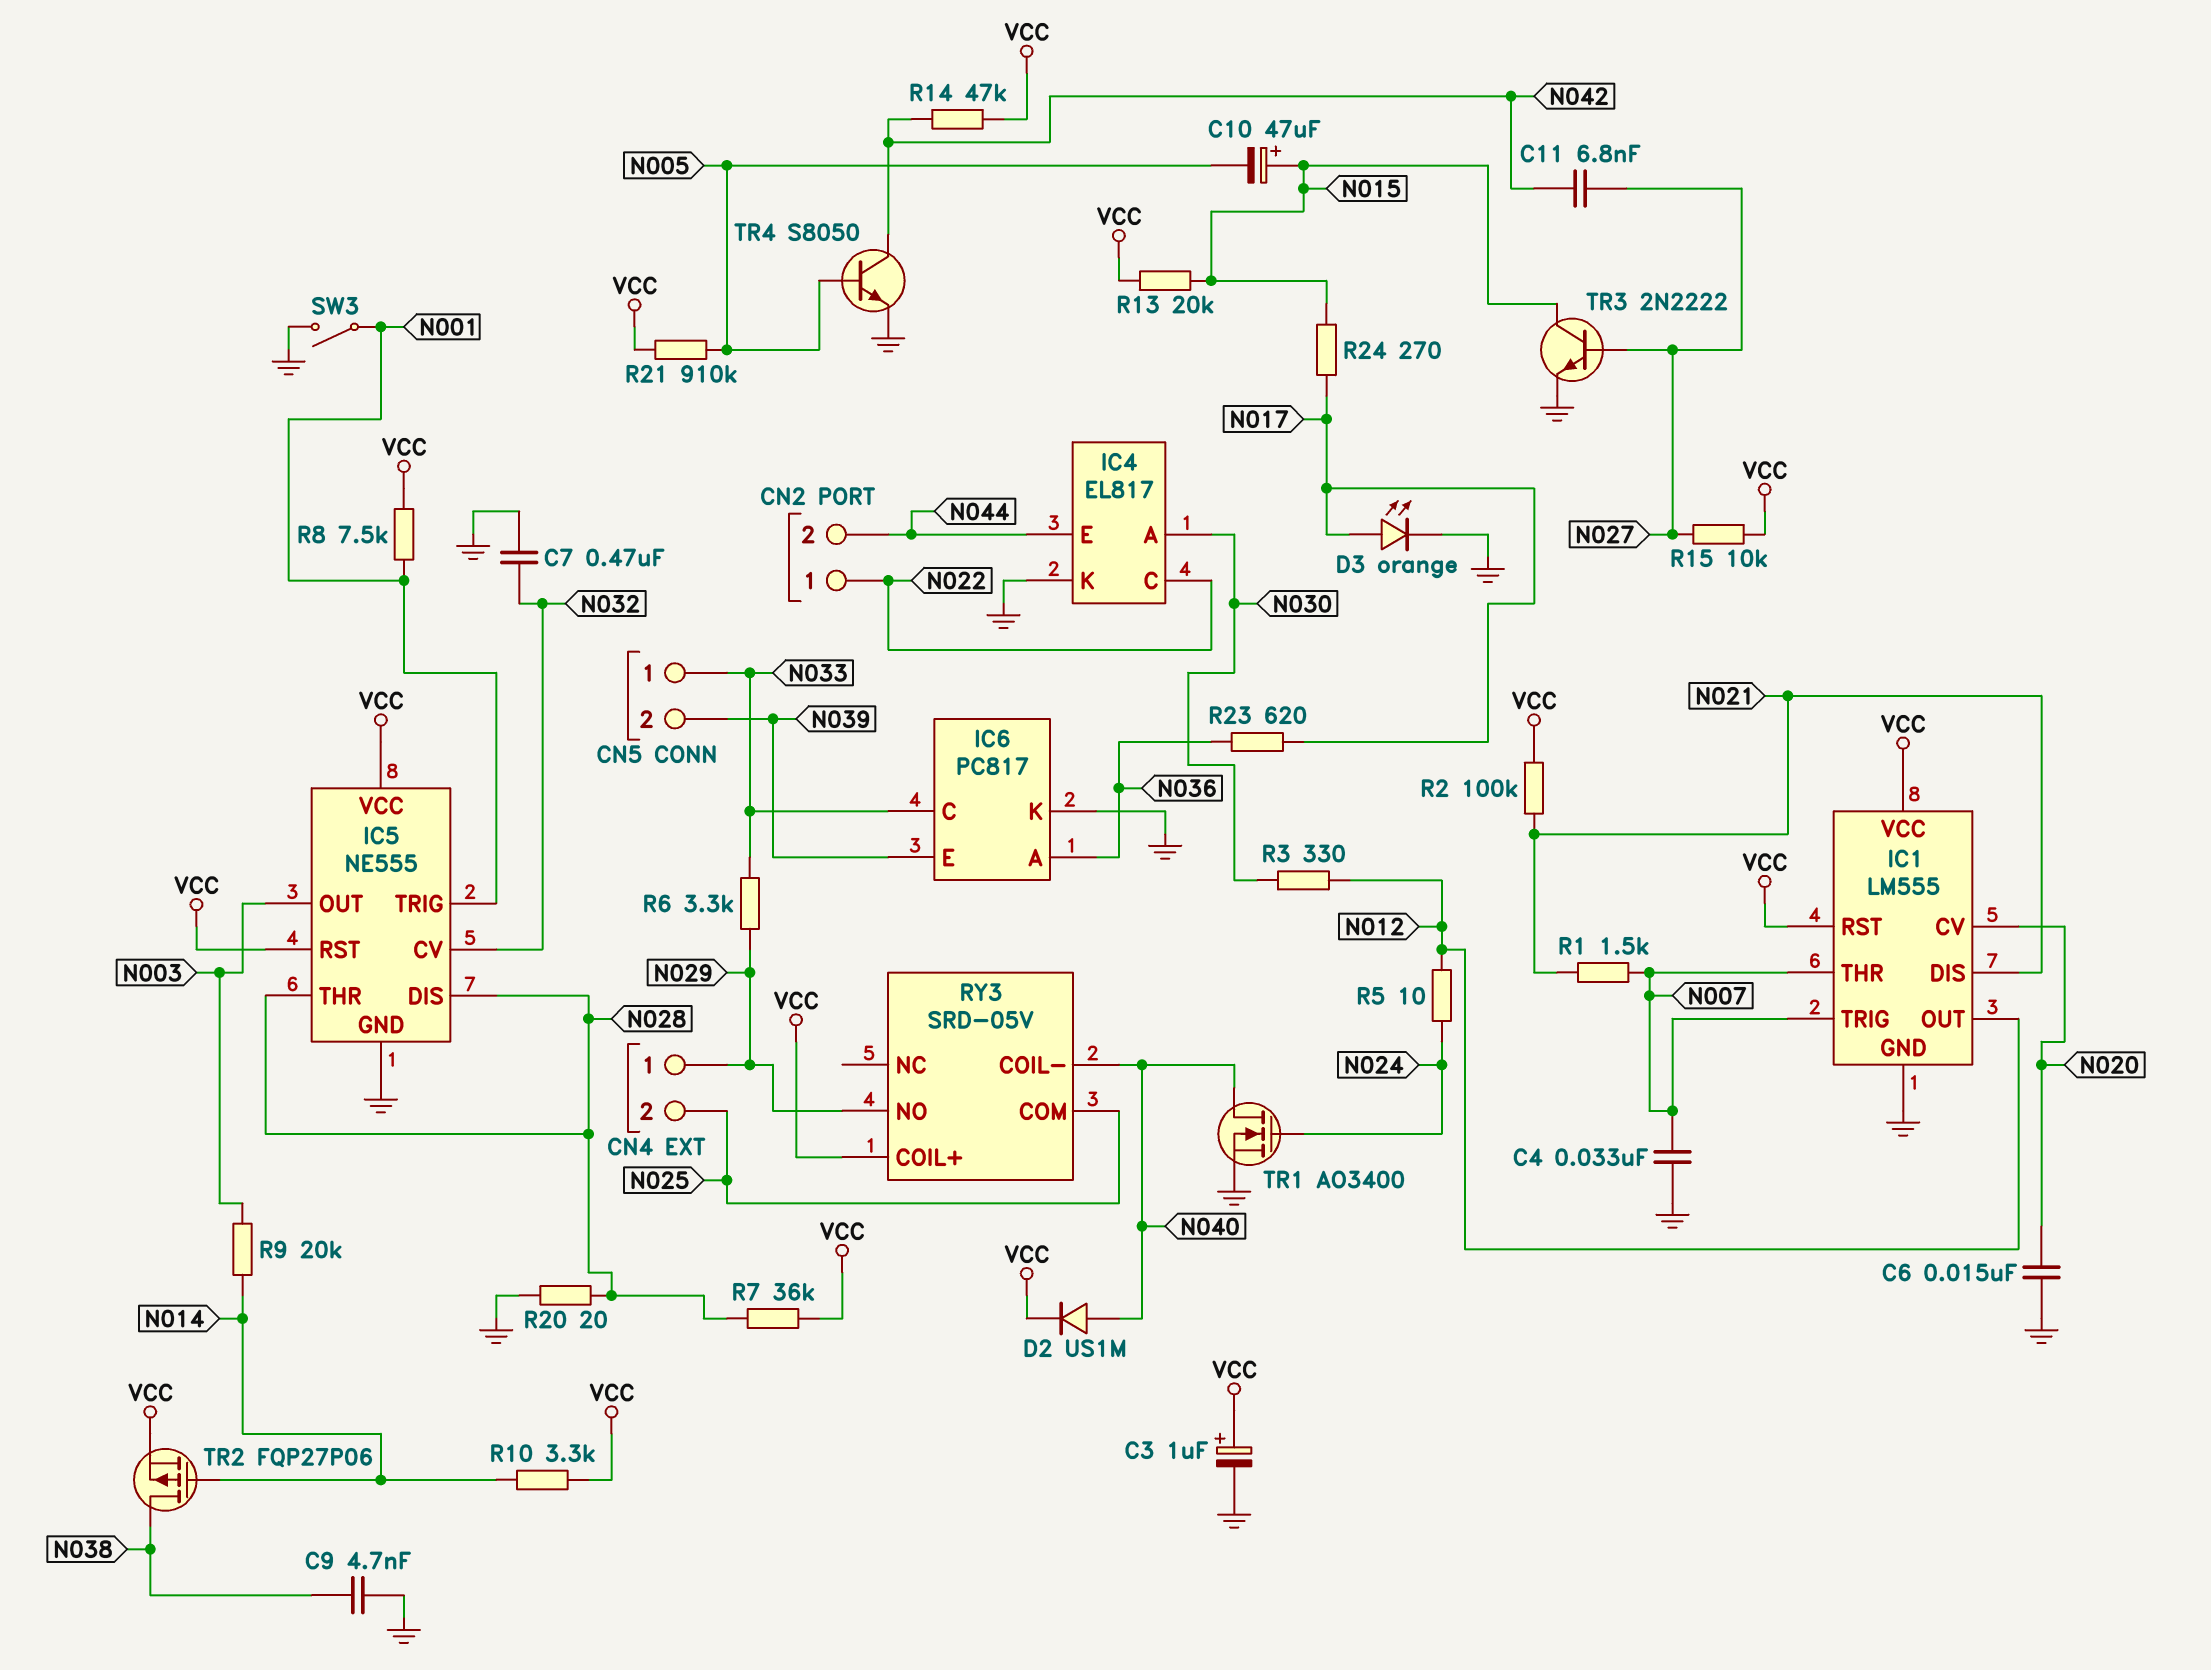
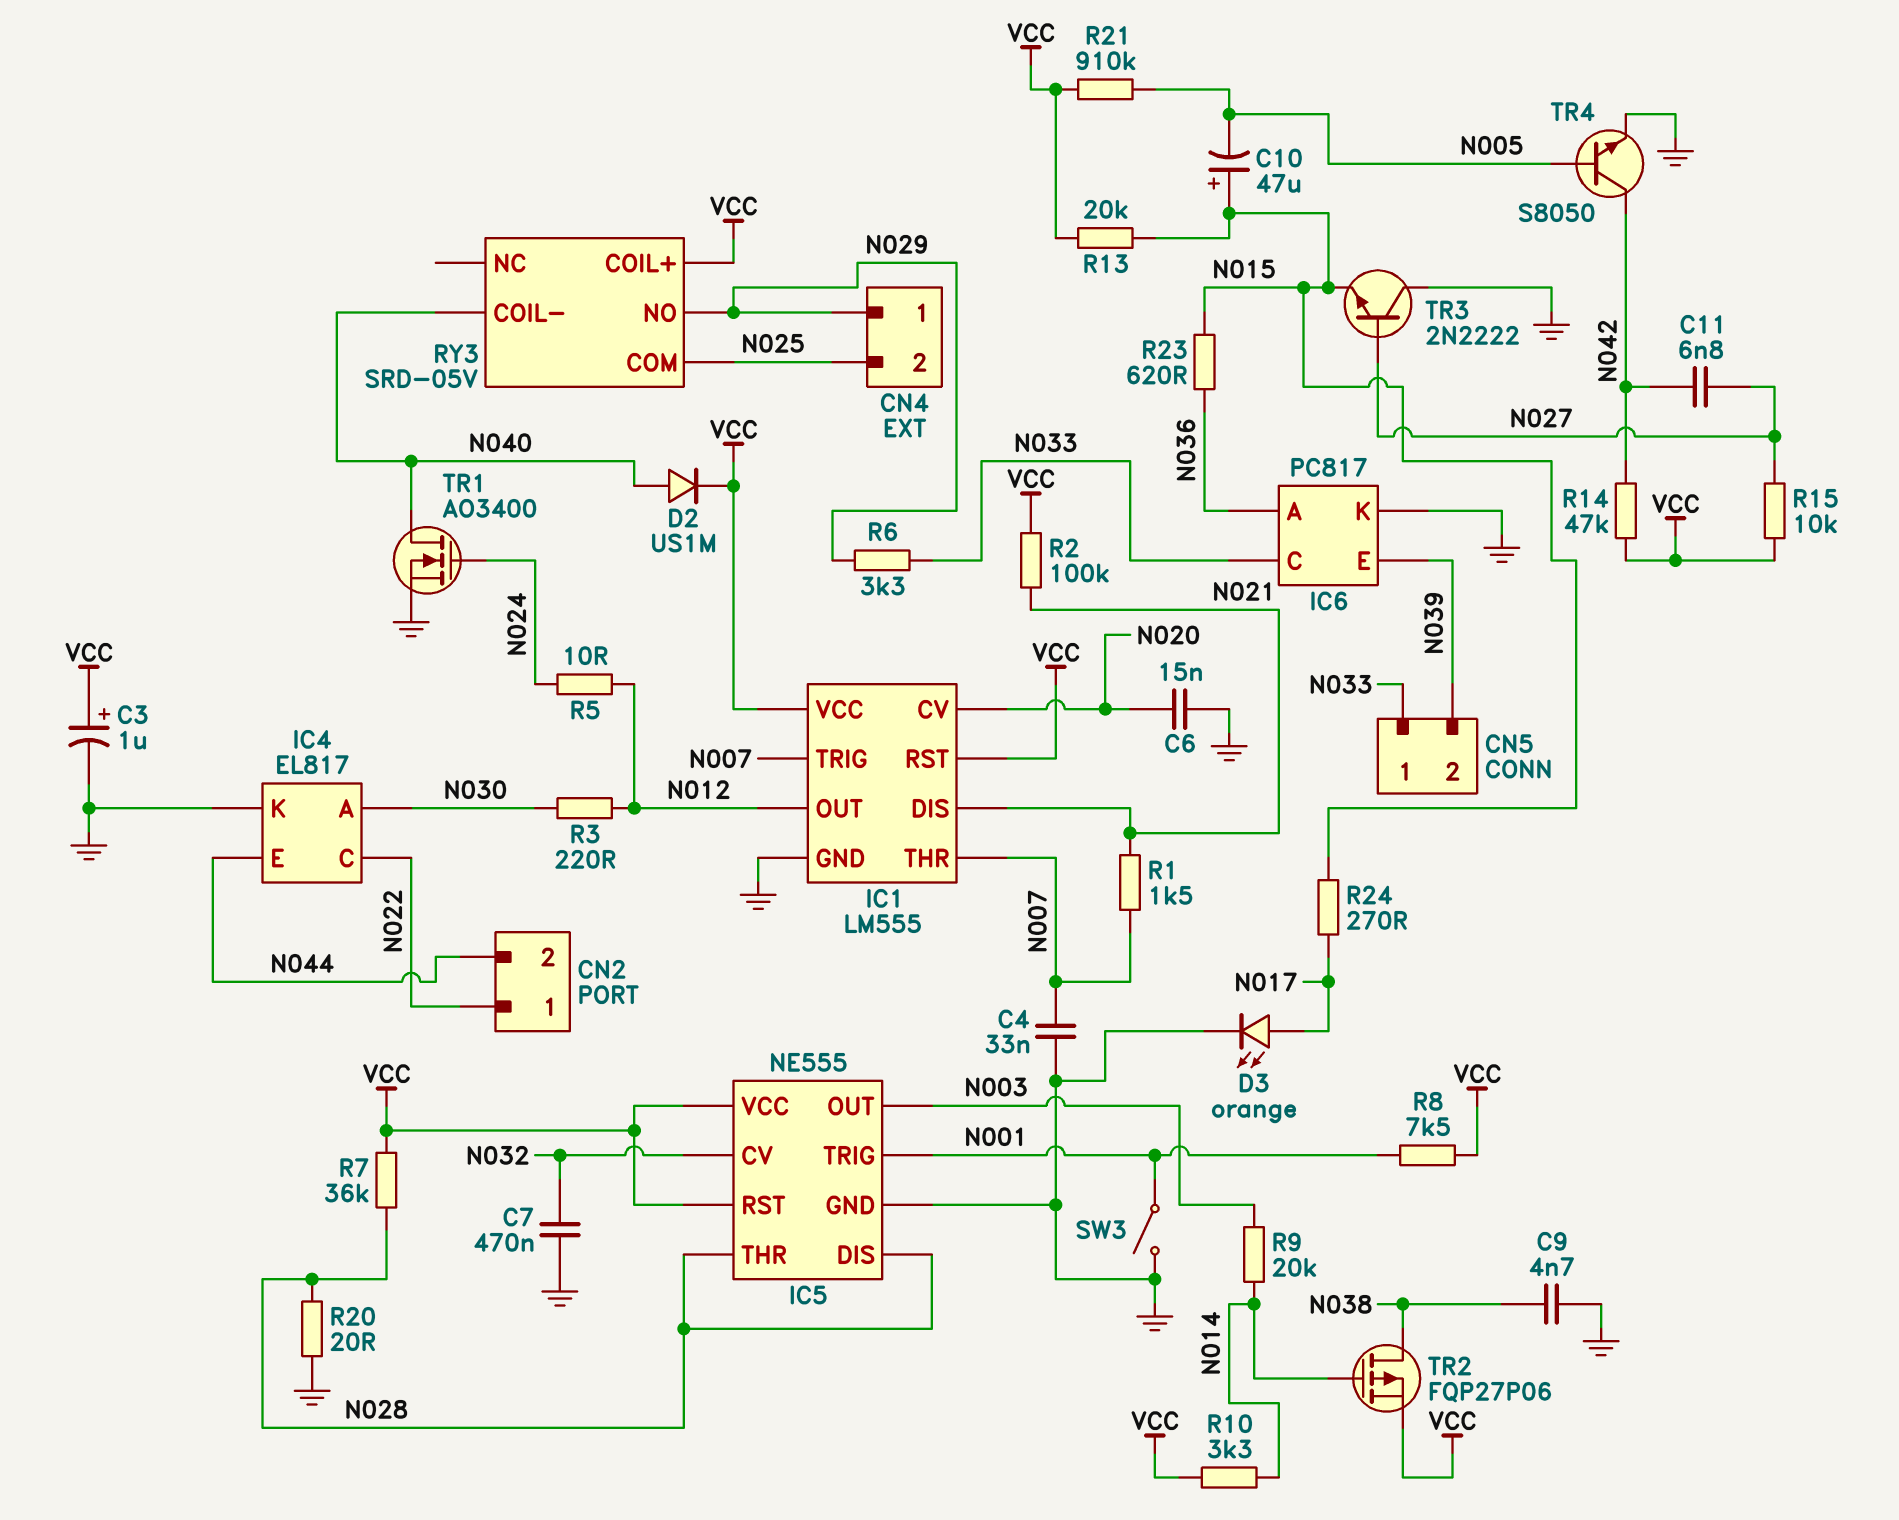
R3: 330 (N012, N030) -> 220 (N012, N030)
R23: 620 (N017, N036) -> 620 (N015, N036)
TR3: NPN 2N2222 (B N027, C N015, E GND) -> NPN 2N2222 (B N027, C GND, E N015)

